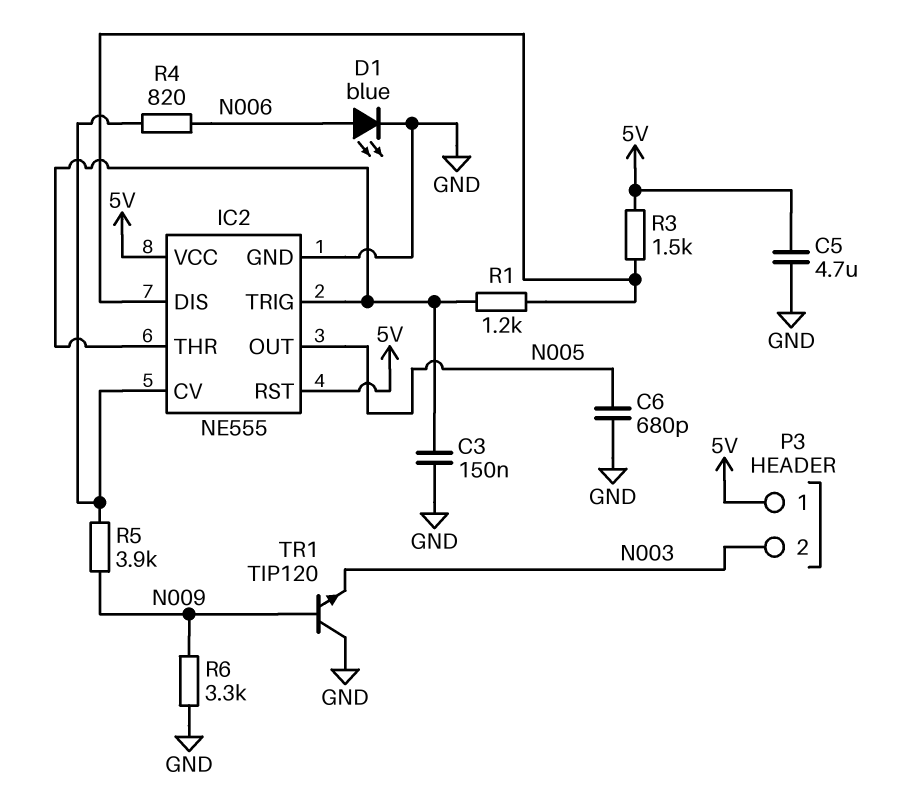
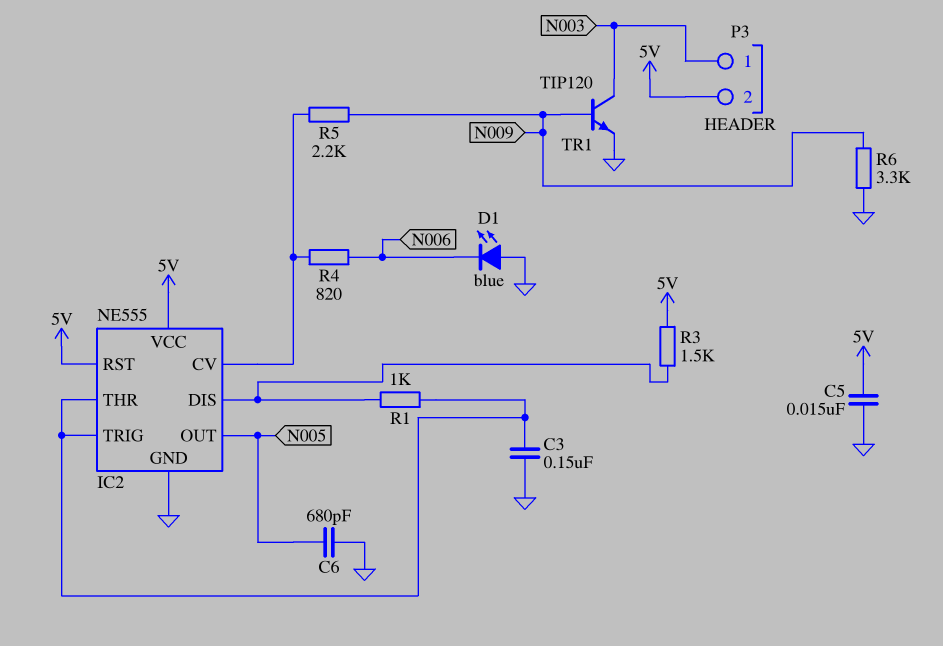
C5: 4.7uF (5V, GND) -> 15nF (5V, GND)
D1: LED blue (A N006, K GND) -> LED blue (A GND, K N006)
P3 pin 1: 5V -> N003
P3 pin 2: N003 -> 5V
R1: 1.2k (IC2/DIS, IC2/THR) -> 1k (IC2/DIS, IC2/THR)
R5: 3.9k (IC2/CV, N009) -> 2.2k (IC2/CV, N009)
TR1: NPN TIP120 (B N009, C GND, E N003) -> NPN TIP120 (B N009, C N003, E GND)

